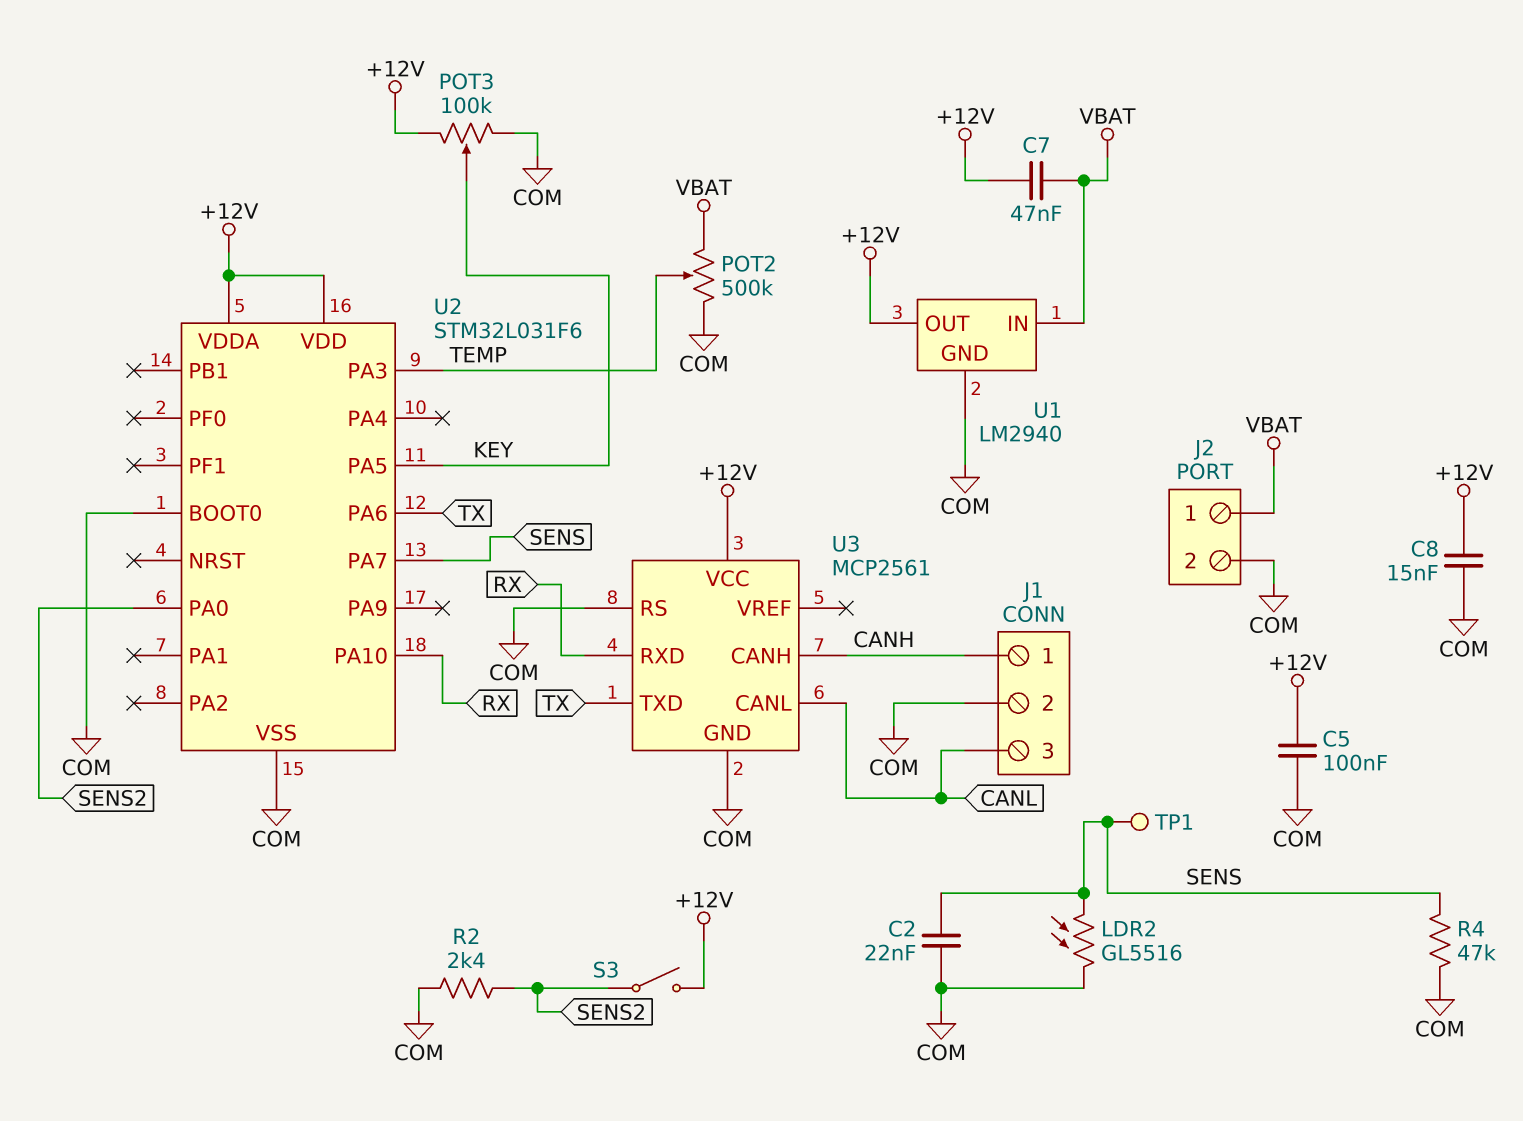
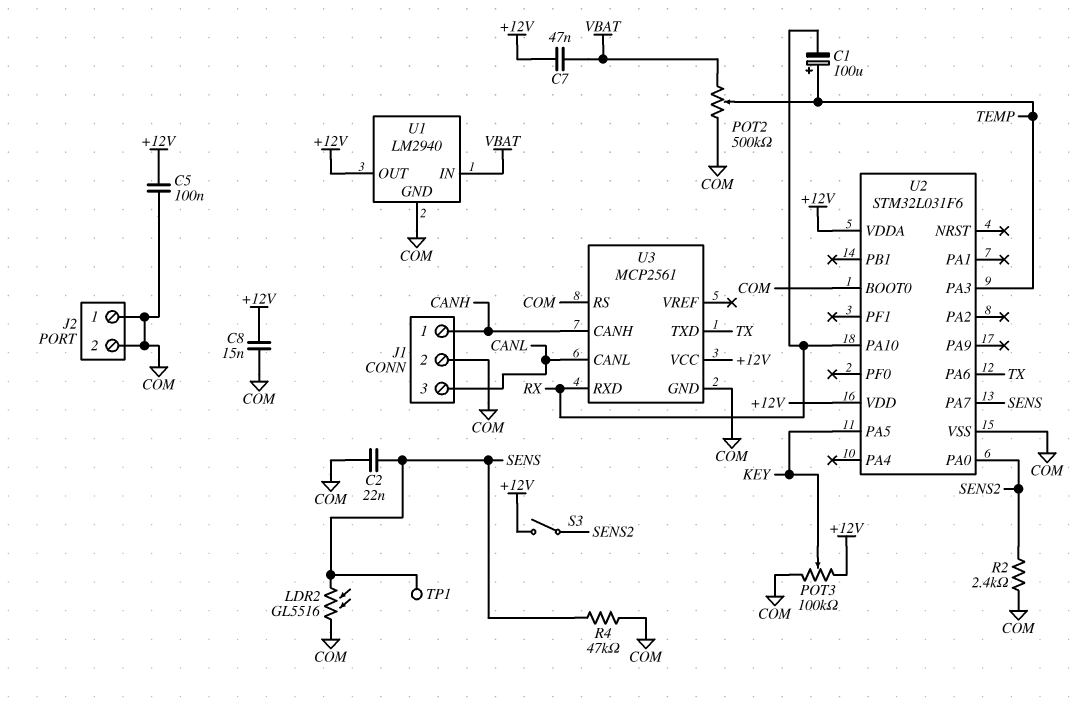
C1: none -> 100uF (plus TEMP, minus RX)
J2 pin 1: VBAT -> COM

